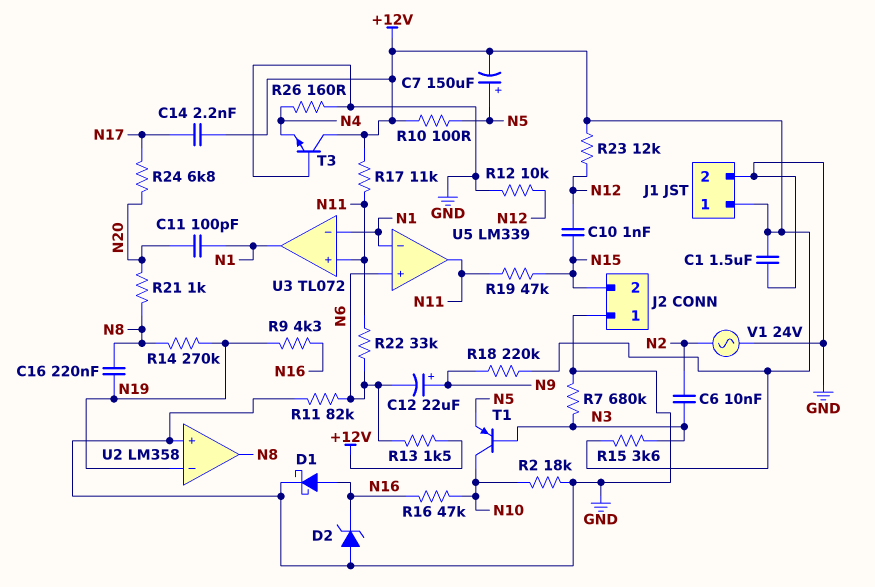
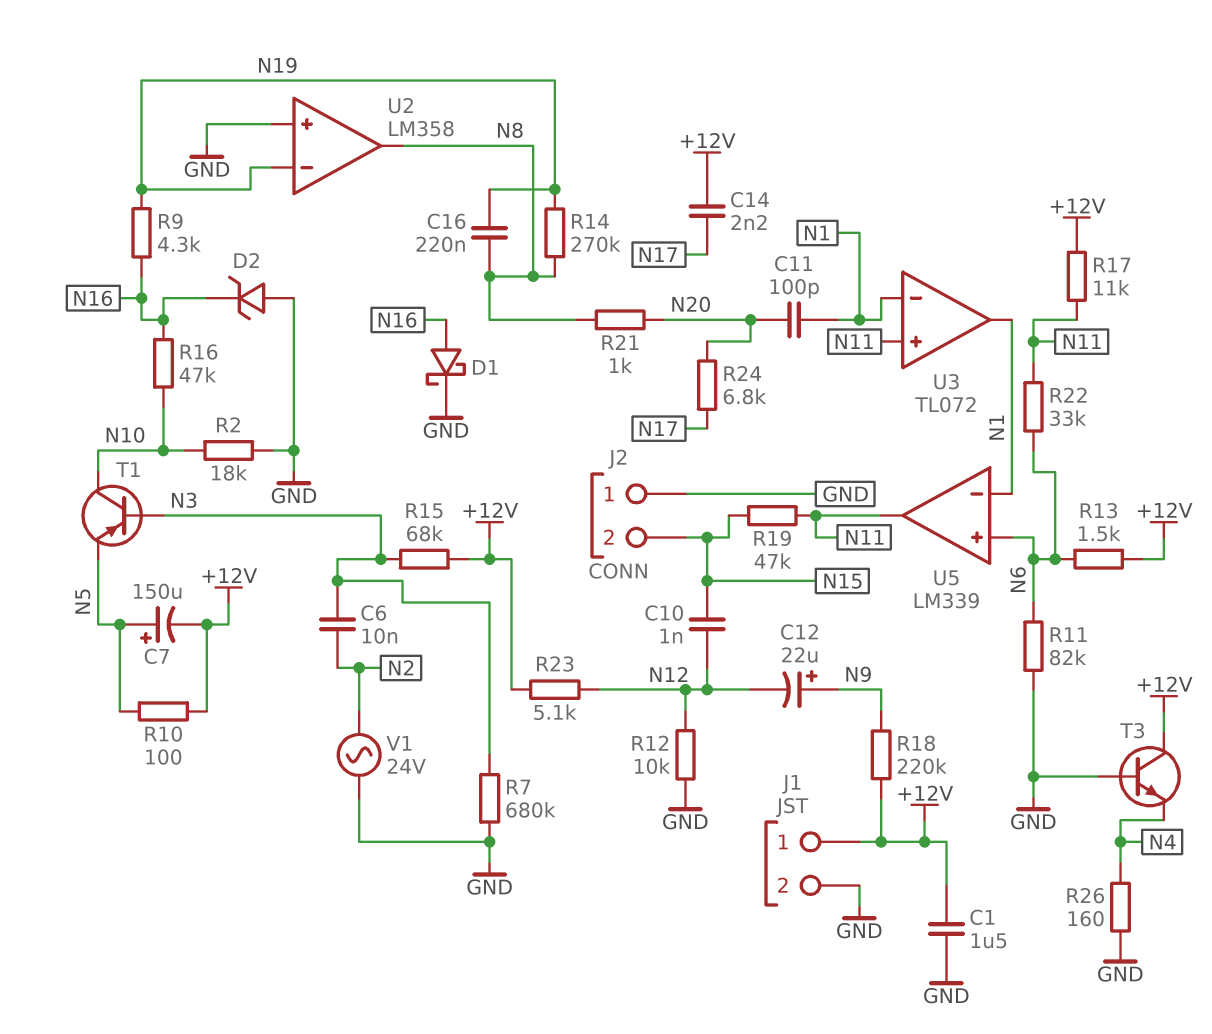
C12: 22uF (plus N9, minus N6) -> 22uF (plus N9, minus N12)
R15: 3.6k (+12V, N3) -> 68k (+12V, N3)
R23: 12k (+12V, N12) -> 5.1k (+12V, N12)

